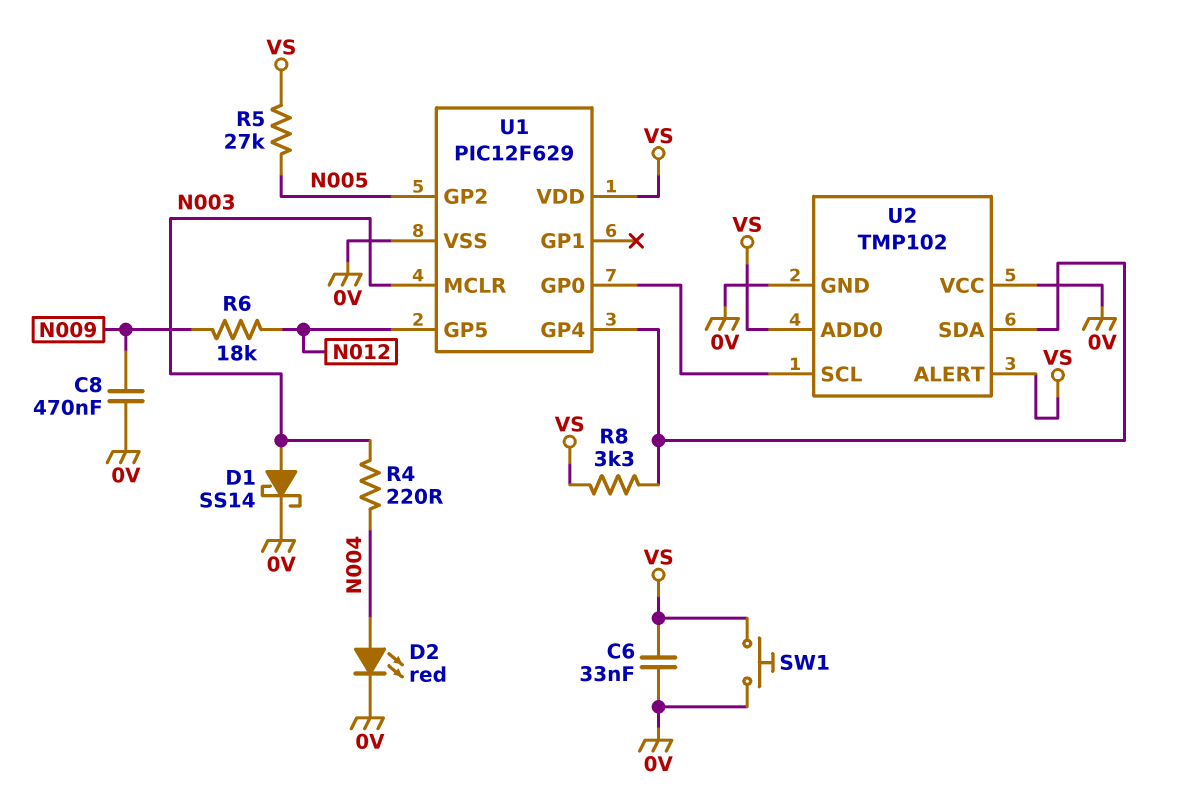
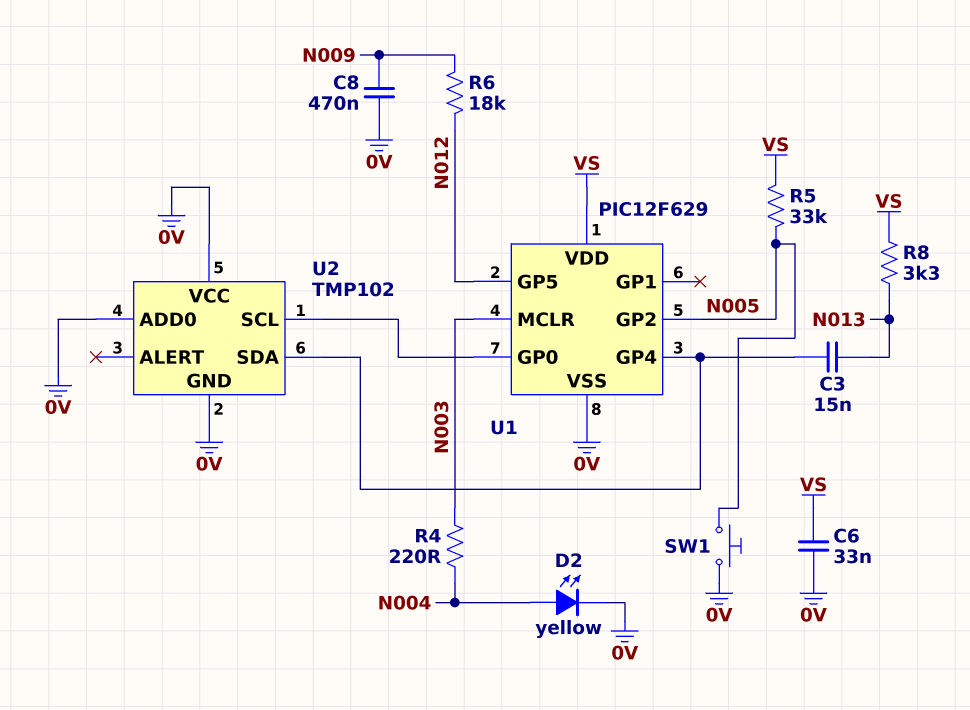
C3: none -> 15nF (N013, U1/GP4)
D1: schottky SS14 (A N003, K 0V) -> none
D2: LED red (A N004, K 0V) -> LED yellow (A N004, K 0V)
R5: 27k (N005, VS) -> 33k (N005, VS)
R8: 3.3k (U1/GP4, VS) -> 3.3k (N013, VS)
SW1: button (0V, VS) -> button (0V, N005)
U2 pin ADD0: VS -> 0V
U2 pin ALERT: VS -> none

